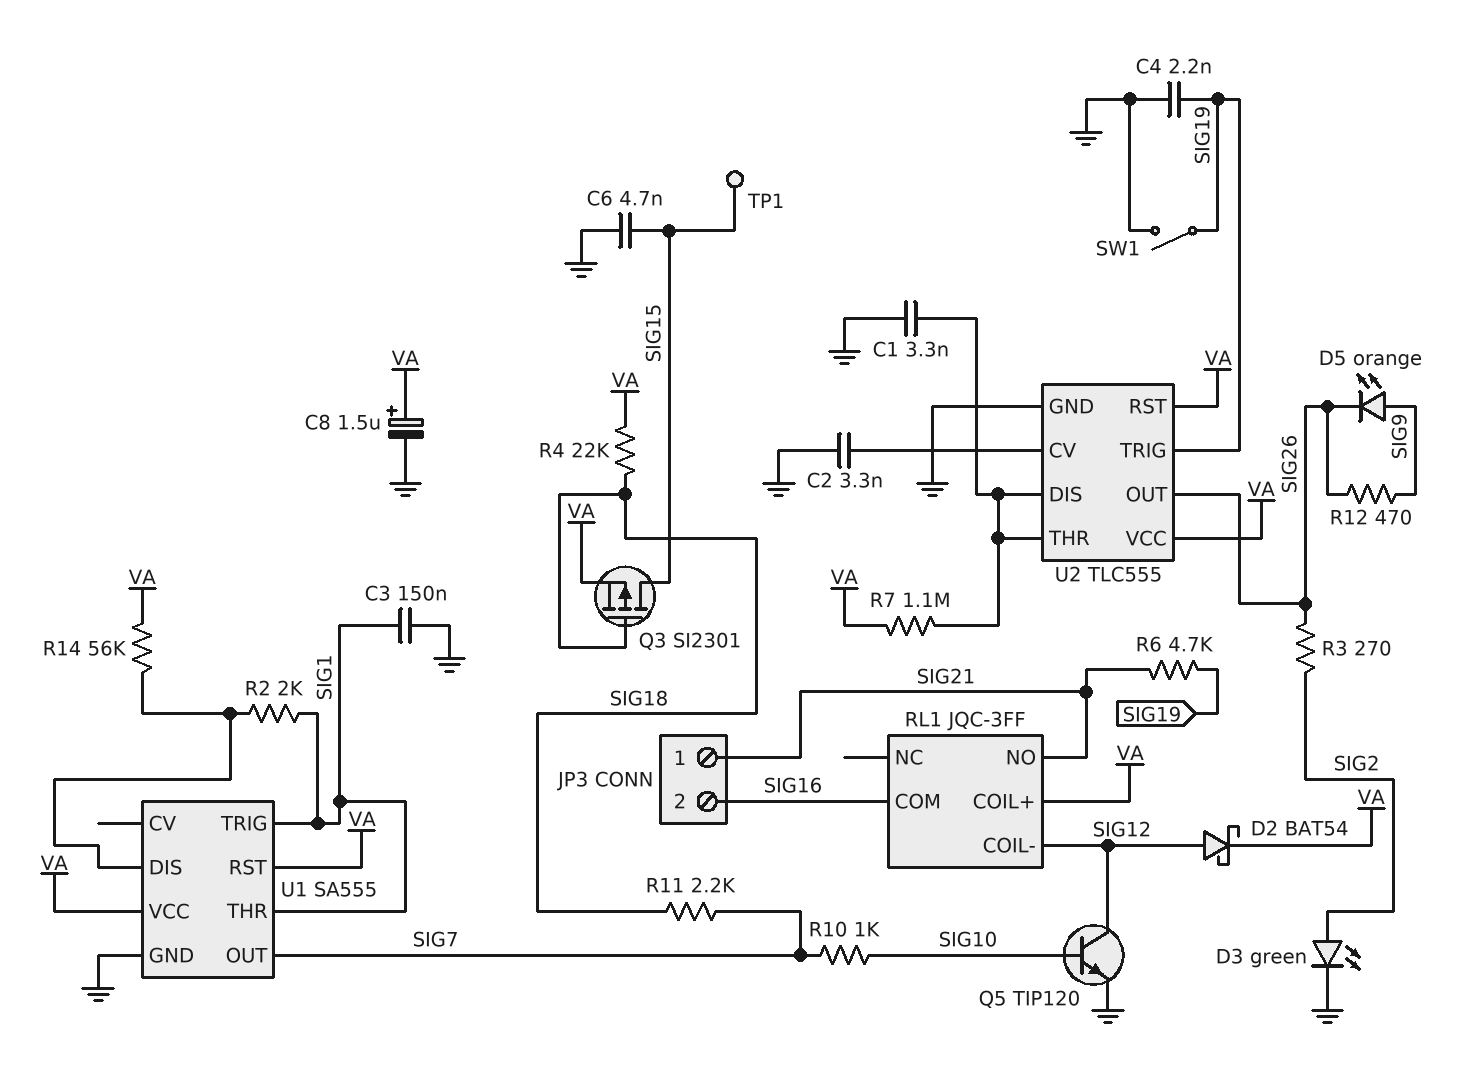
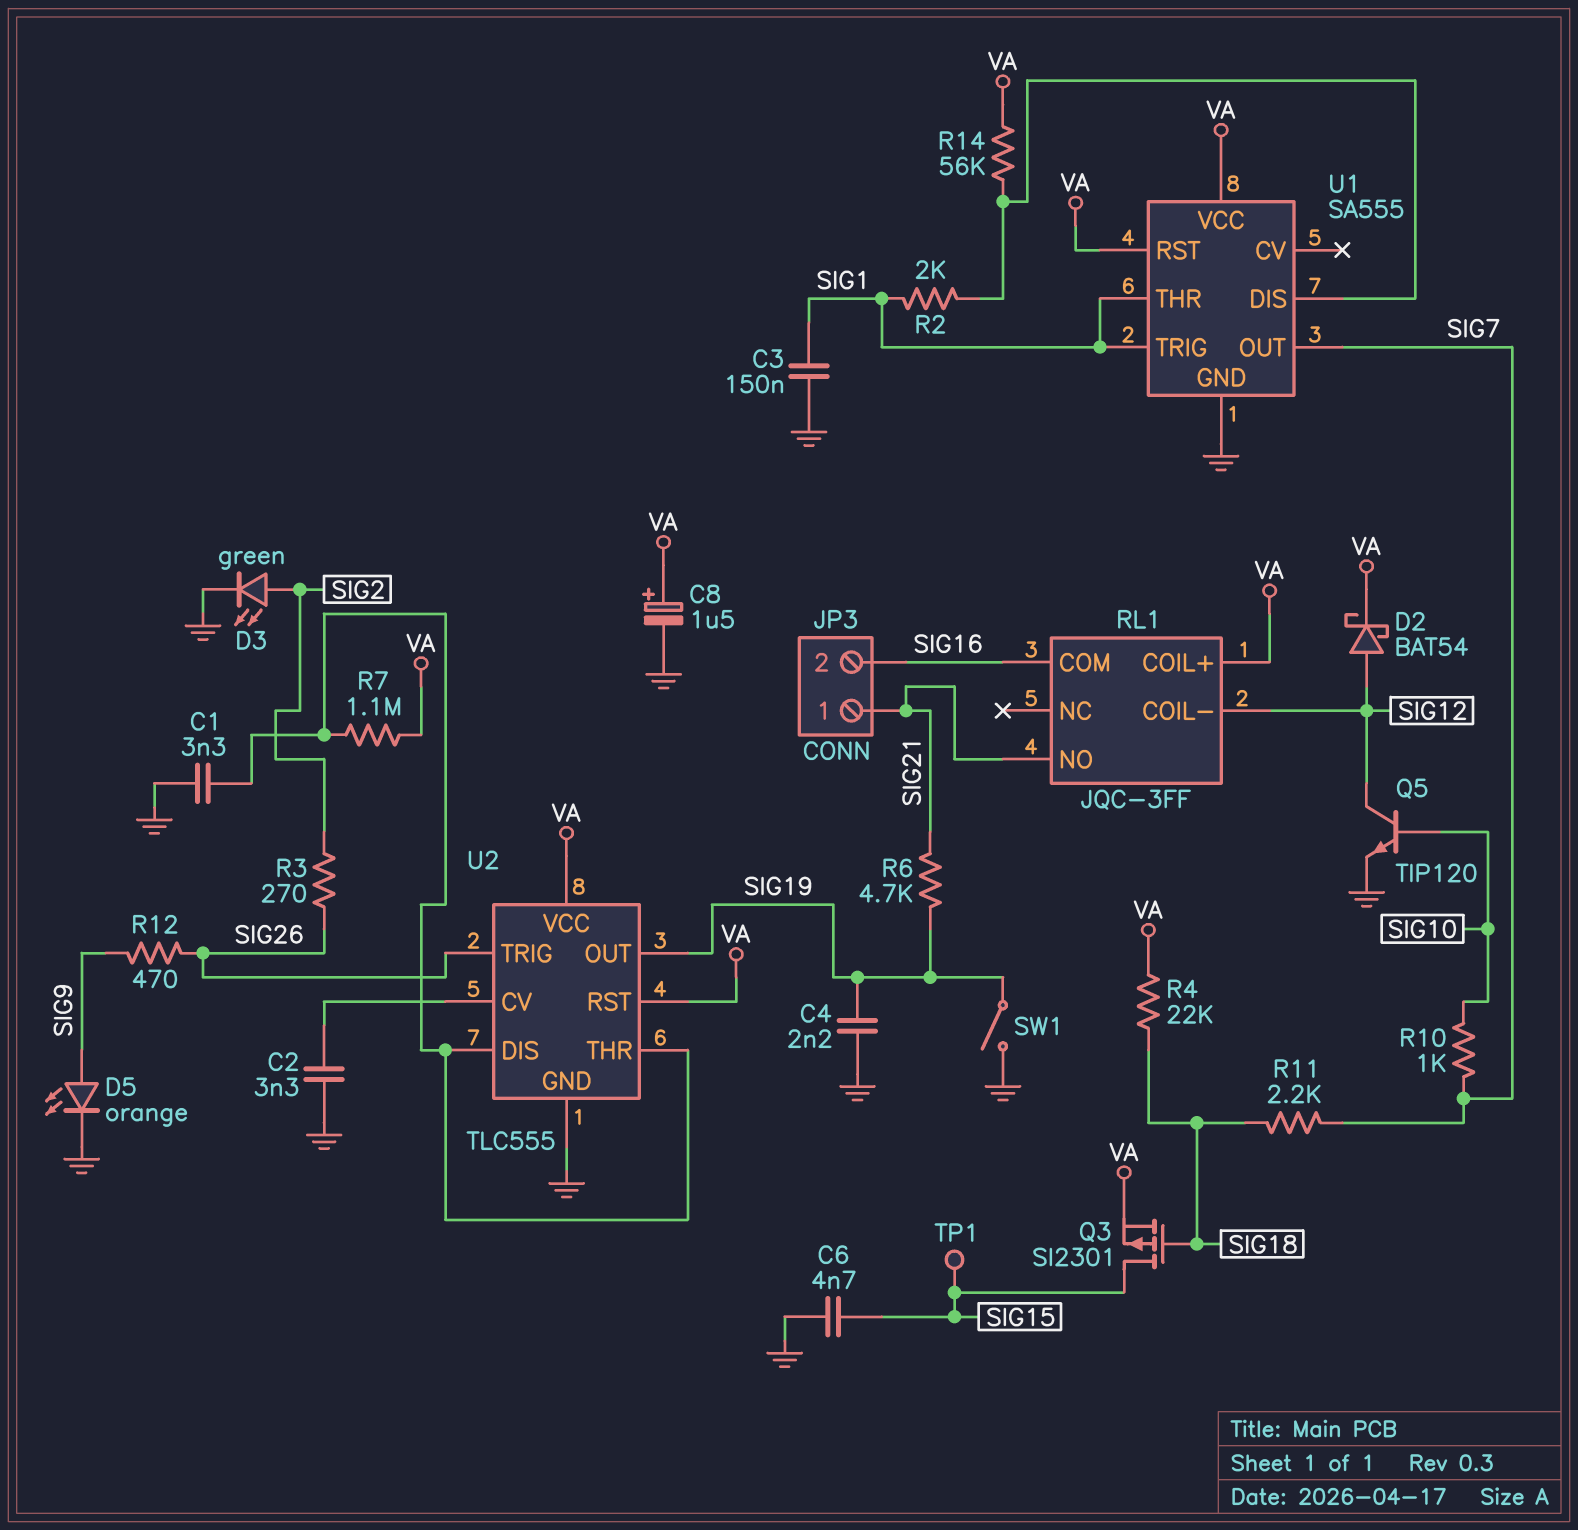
D5: LED orange (A SIG9, K SIG26) -> LED orange (A SIG9, K GND)
U2 pin OUT: SIG26 -> SIG19
U2 pin TRIG: SIG19 -> SIG26

